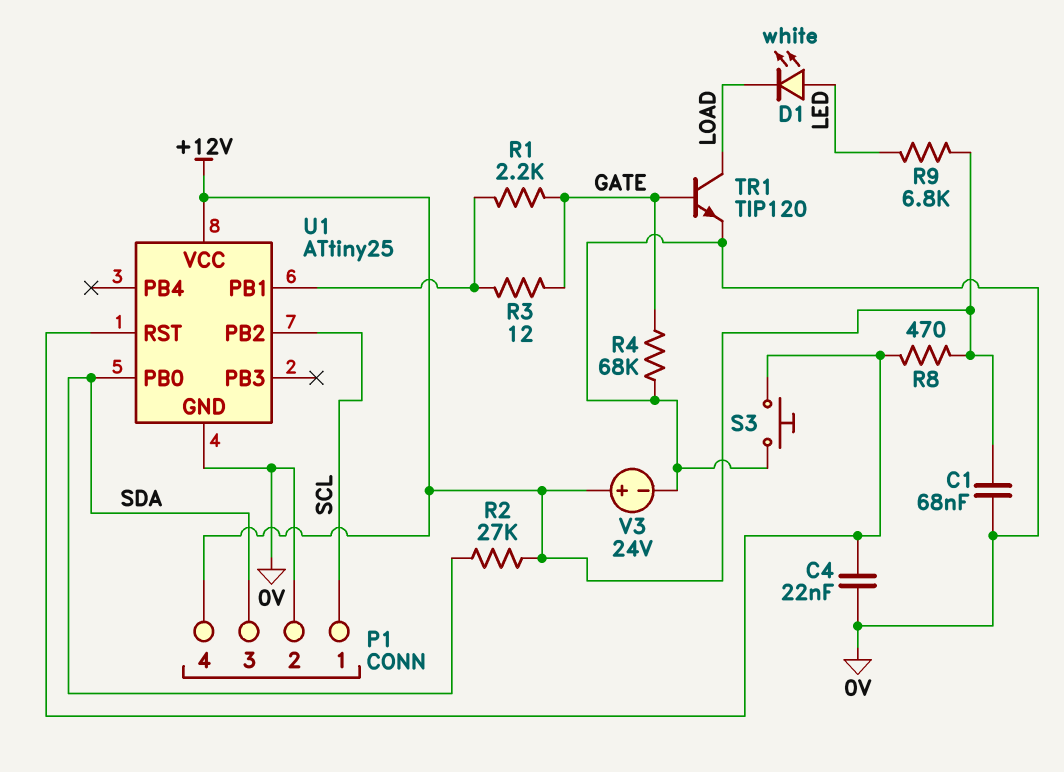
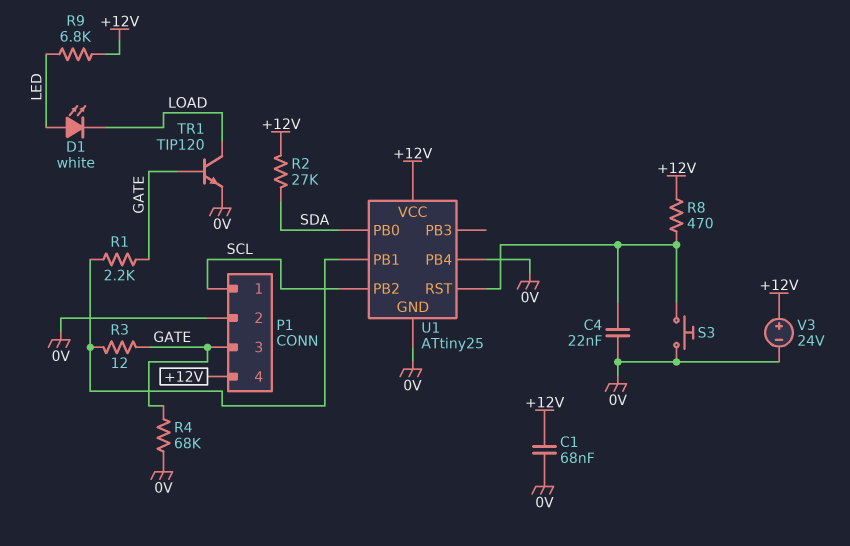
P1 pin 3: SDA -> GATE
U1 pin PB4: none -> 0V

